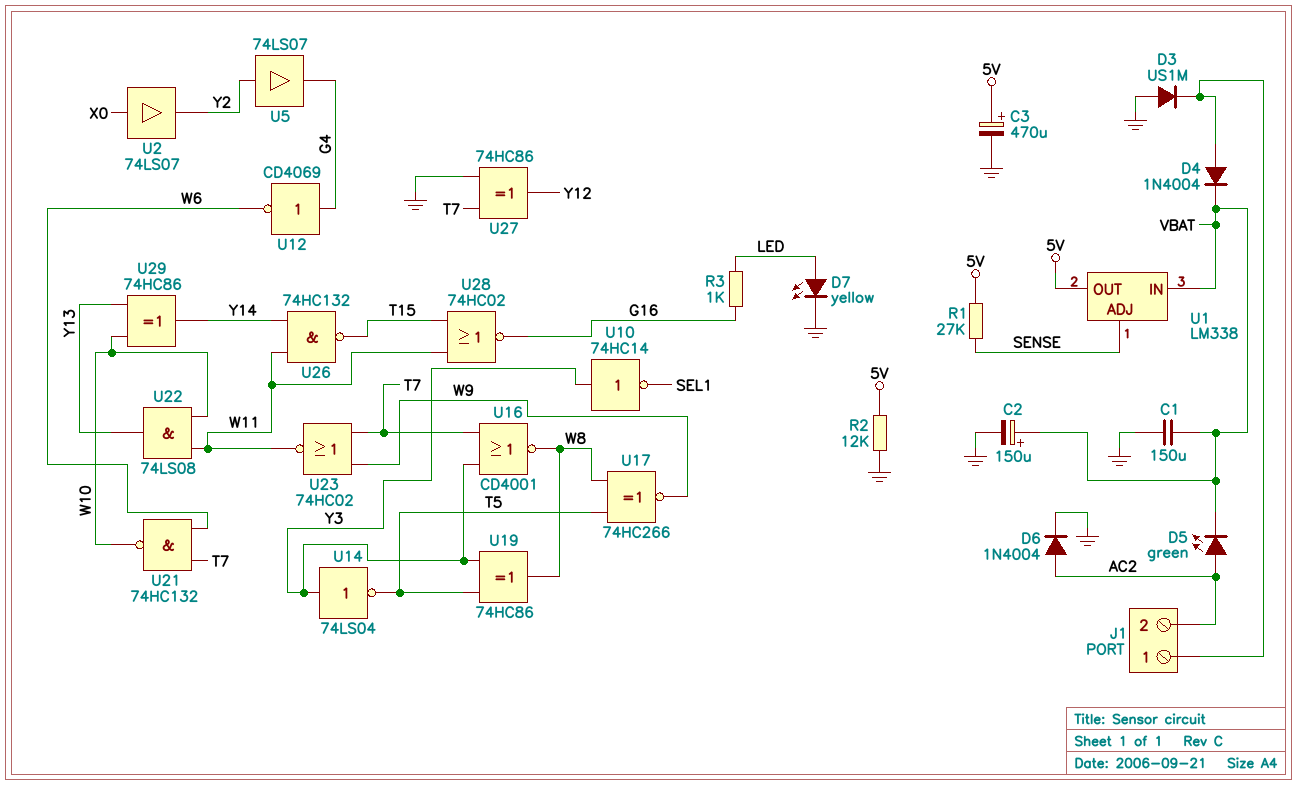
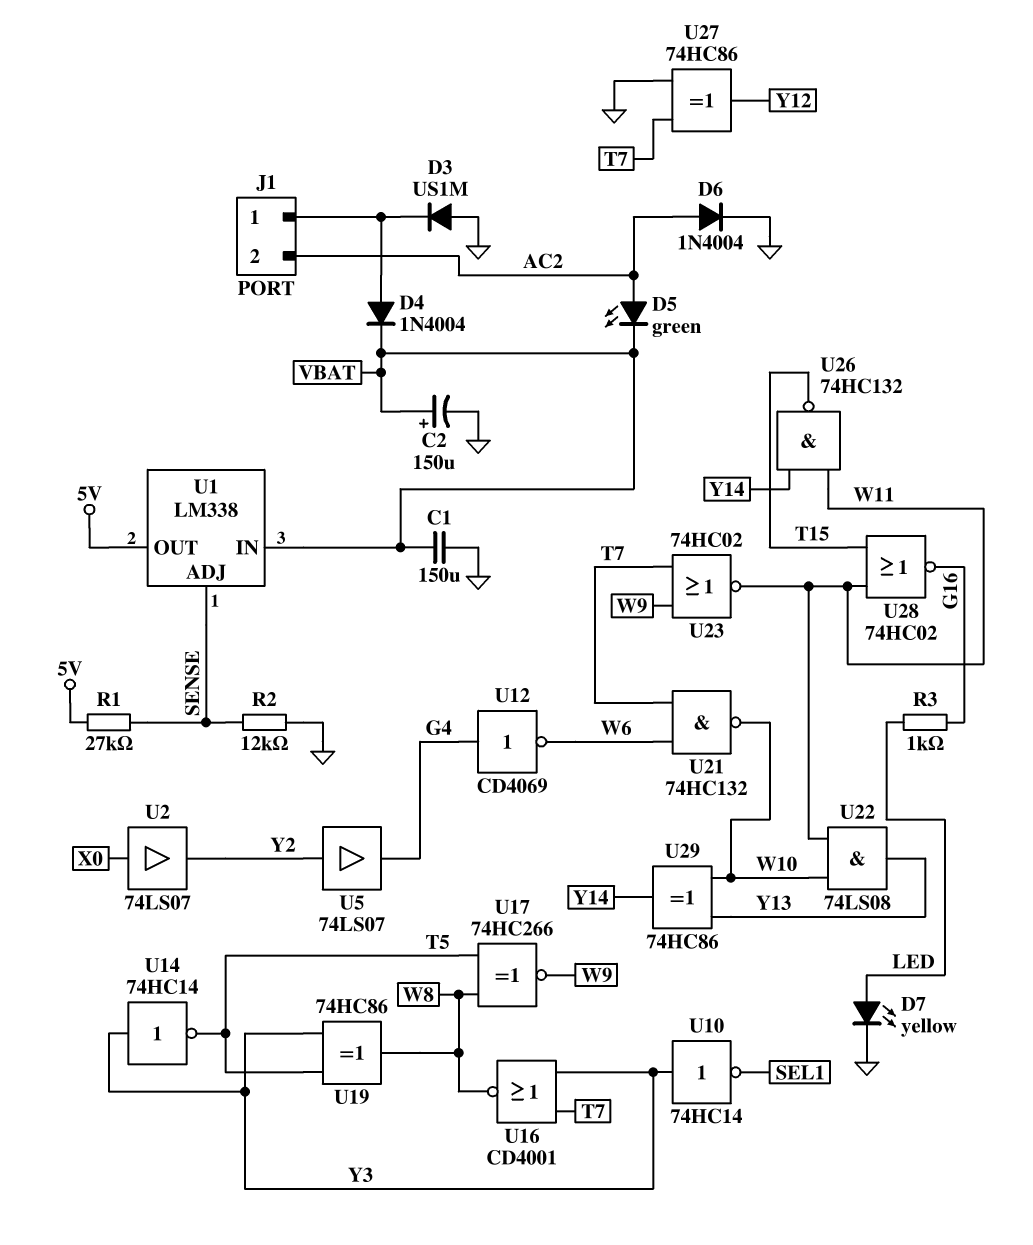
C3: 470uF (plus 5V, minus GND) -> none
R2: 12k (5V, GND) -> 12k (GND, SENSE)
U14: NOT 74LS04 (in Y3, out T5) -> NOT 74HC14 (in Y3, out T5)

